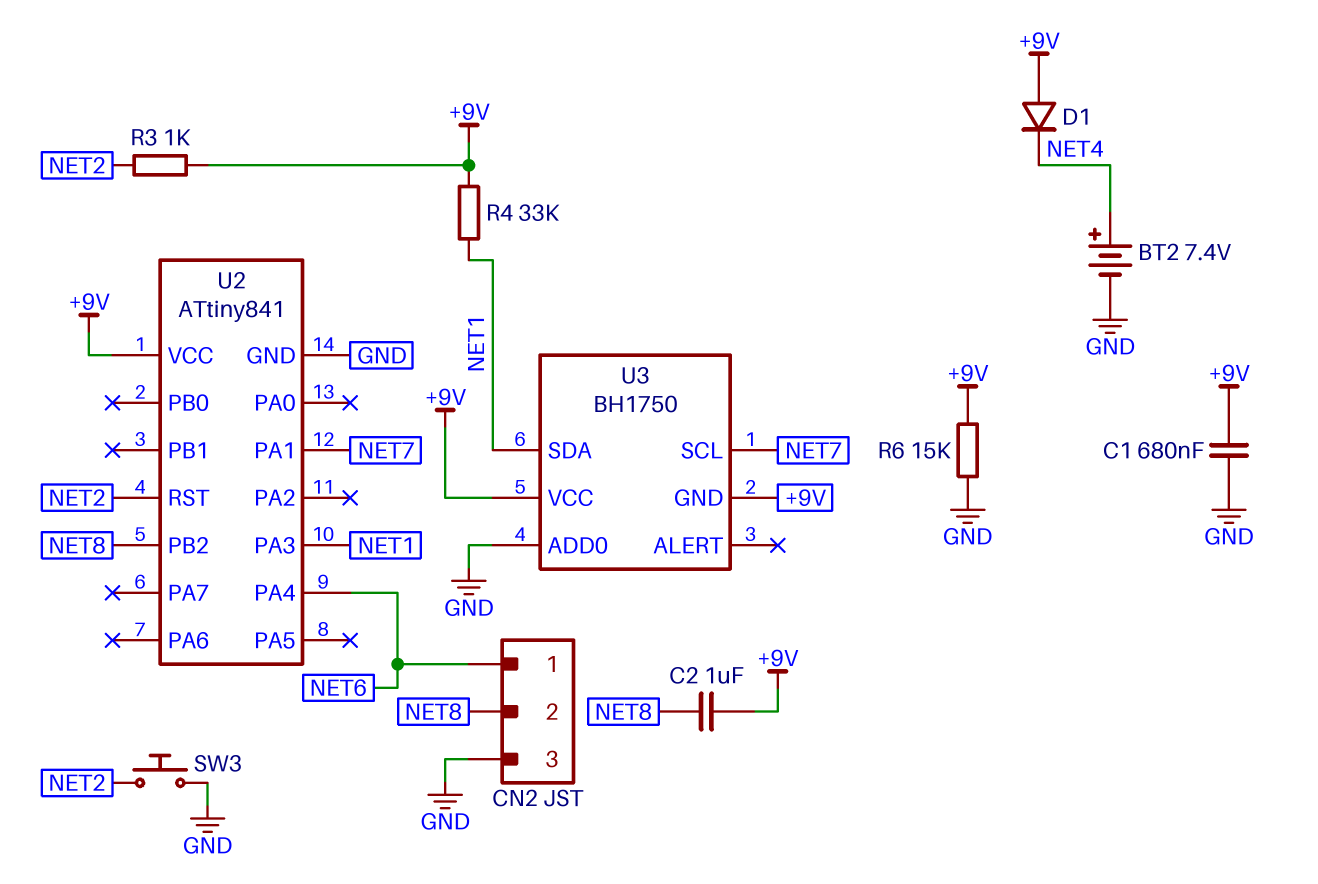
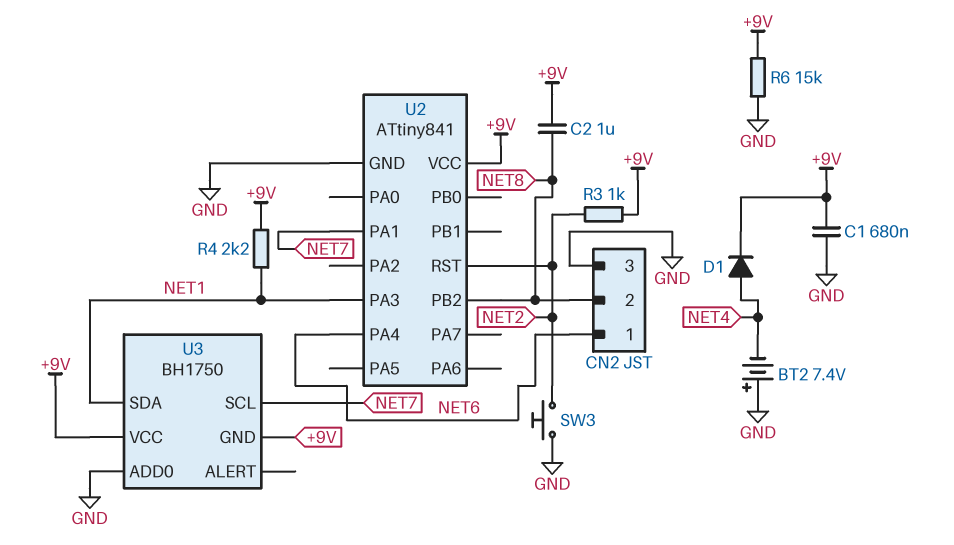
BT2: 7.4V (plus NET4, minus GND) -> 7.4V (plus GND, minus NET4)
D1: diode (A +9V, K NET4) -> diode (A NET4, K +9V)
R4: 33k (+9V, NET1) -> 2.2k (+9V, NET1)

